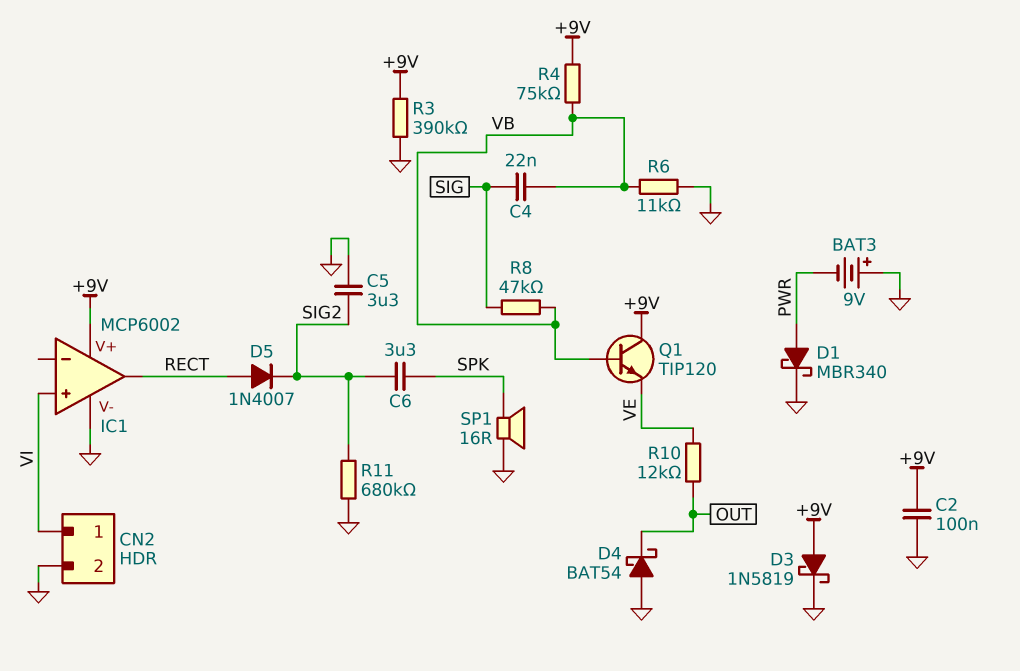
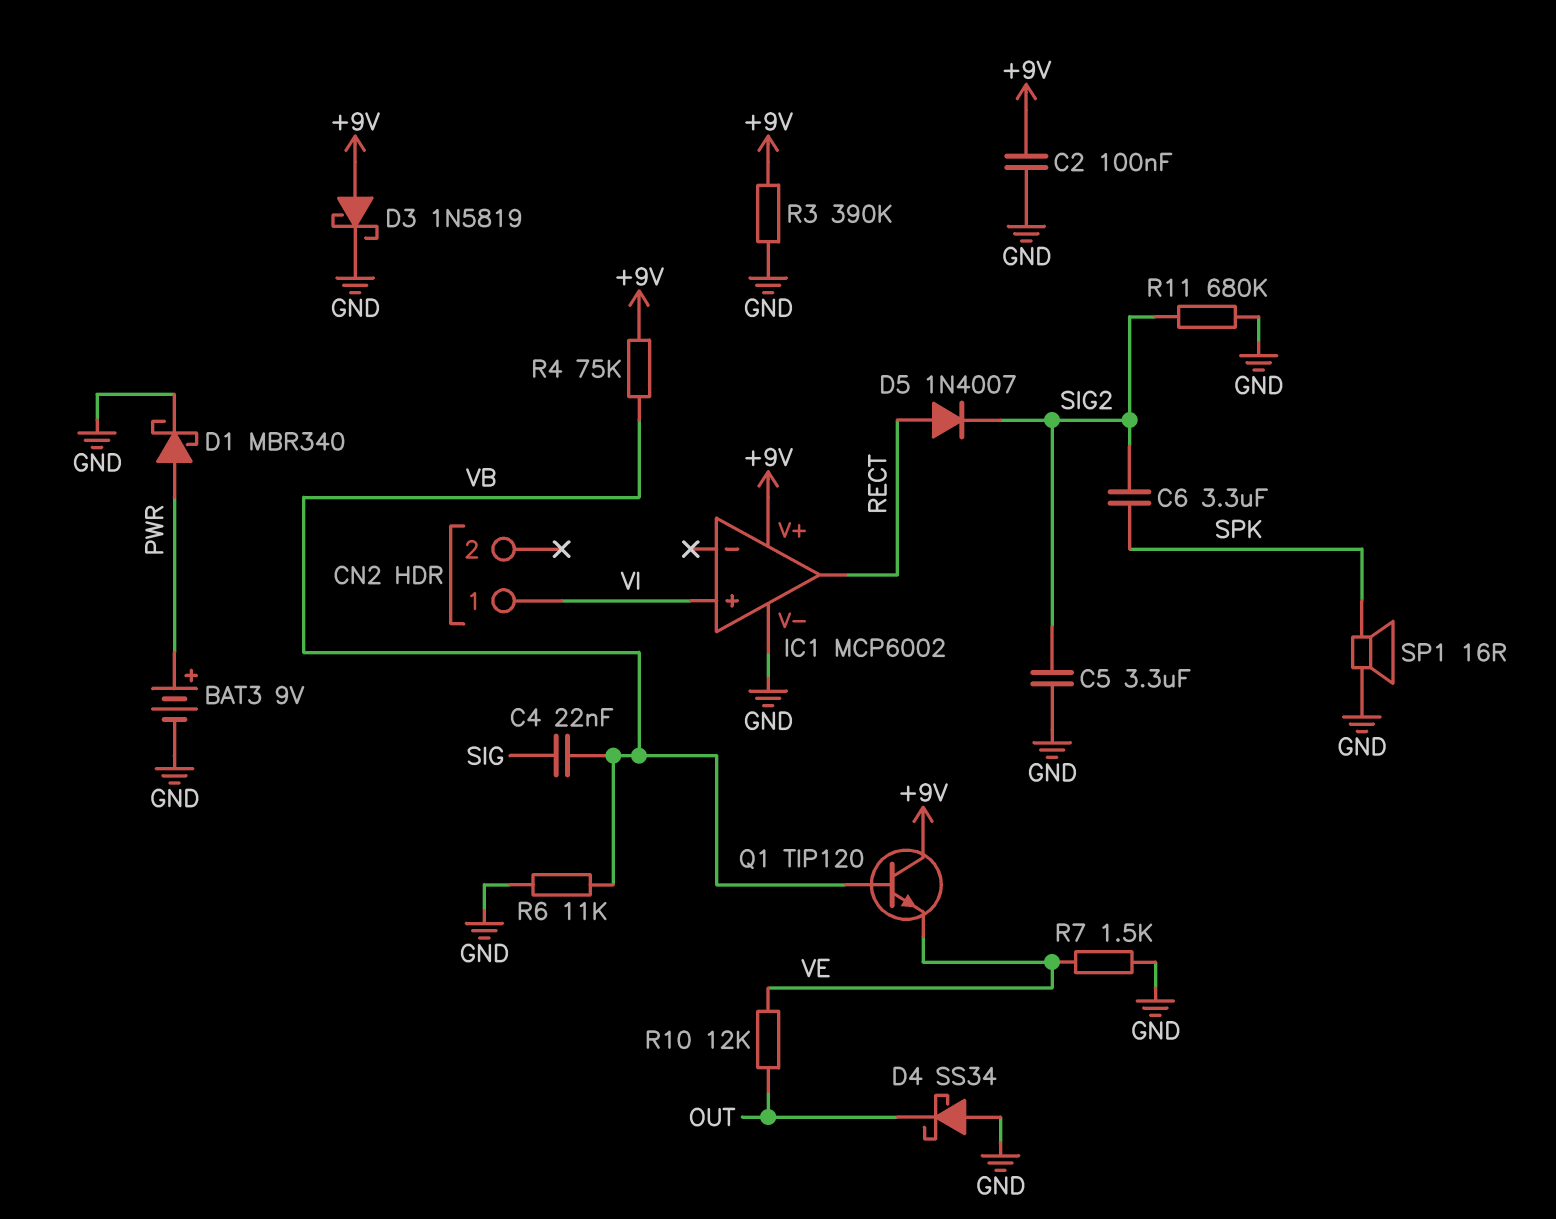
BAT3: 9V (plus GND, minus PWR) -> 9V (plus PWR, minus GND)
CN2 pin 2: GND -> none
D4: schottky BAT54 (A GND, K OUT) -> schottky SS34 (A GND, K OUT)
R7: none -> 1.5k (GND, VE)
R8: 47k (SIG, VB) -> none

